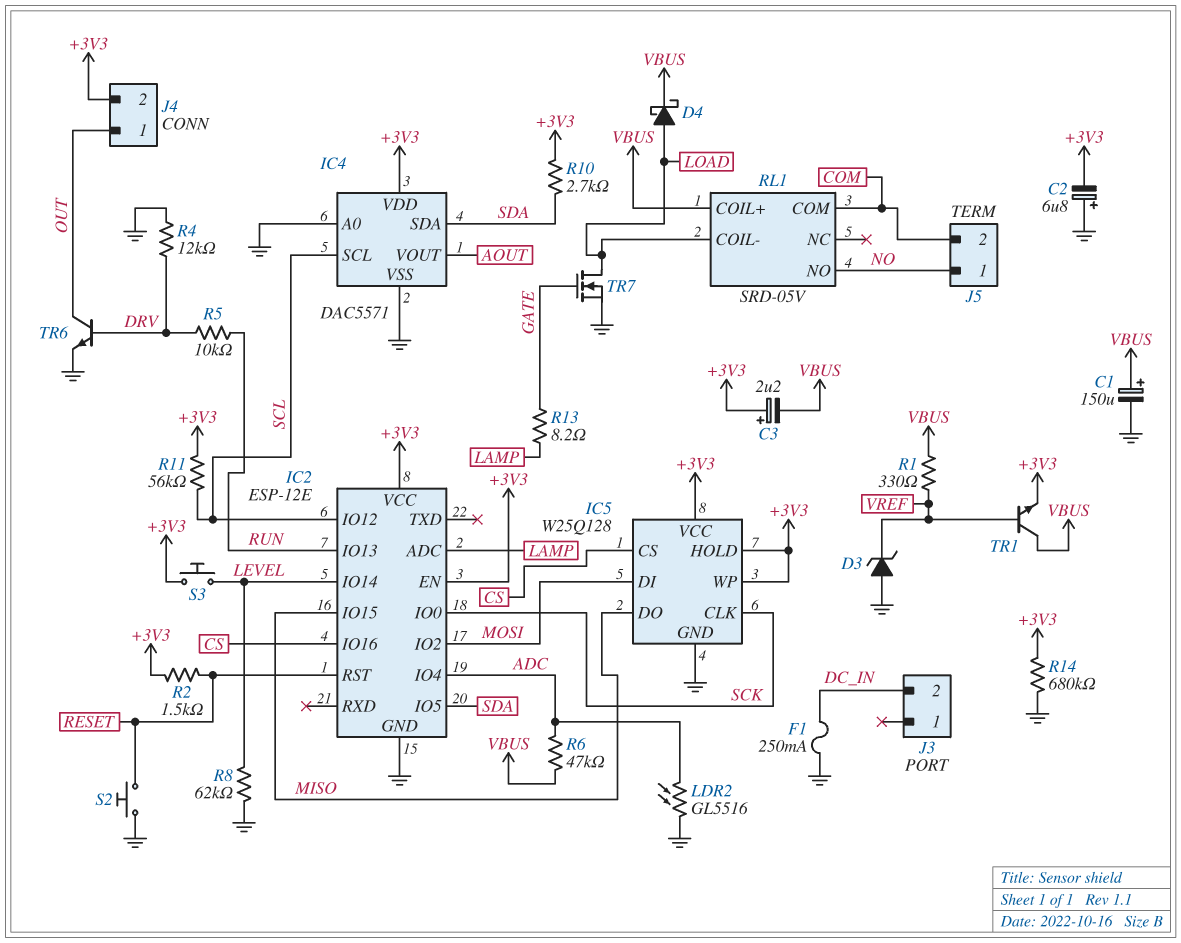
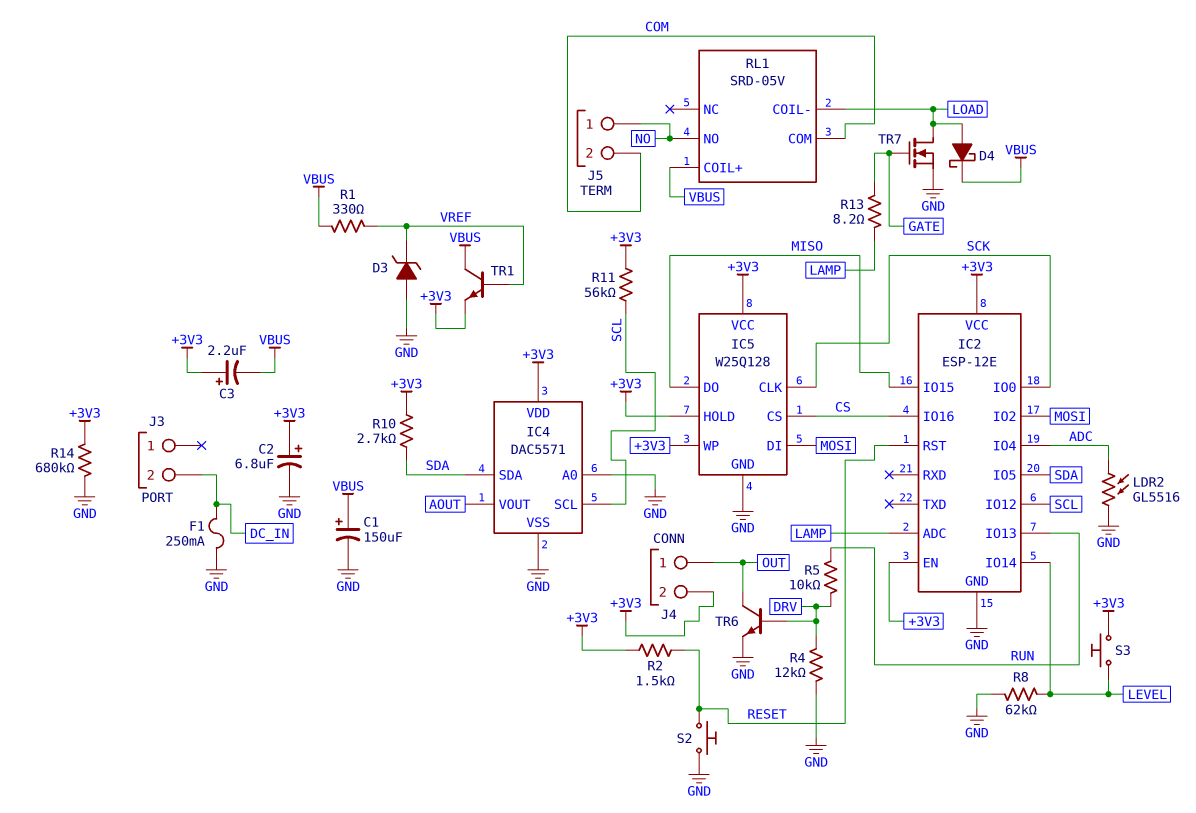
C2: 6.8uF (plus GND, minus +3V3) -> 6.8uF (plus +3V3, minus GND)
R6: 47k (ADC, VBUS) -> none

